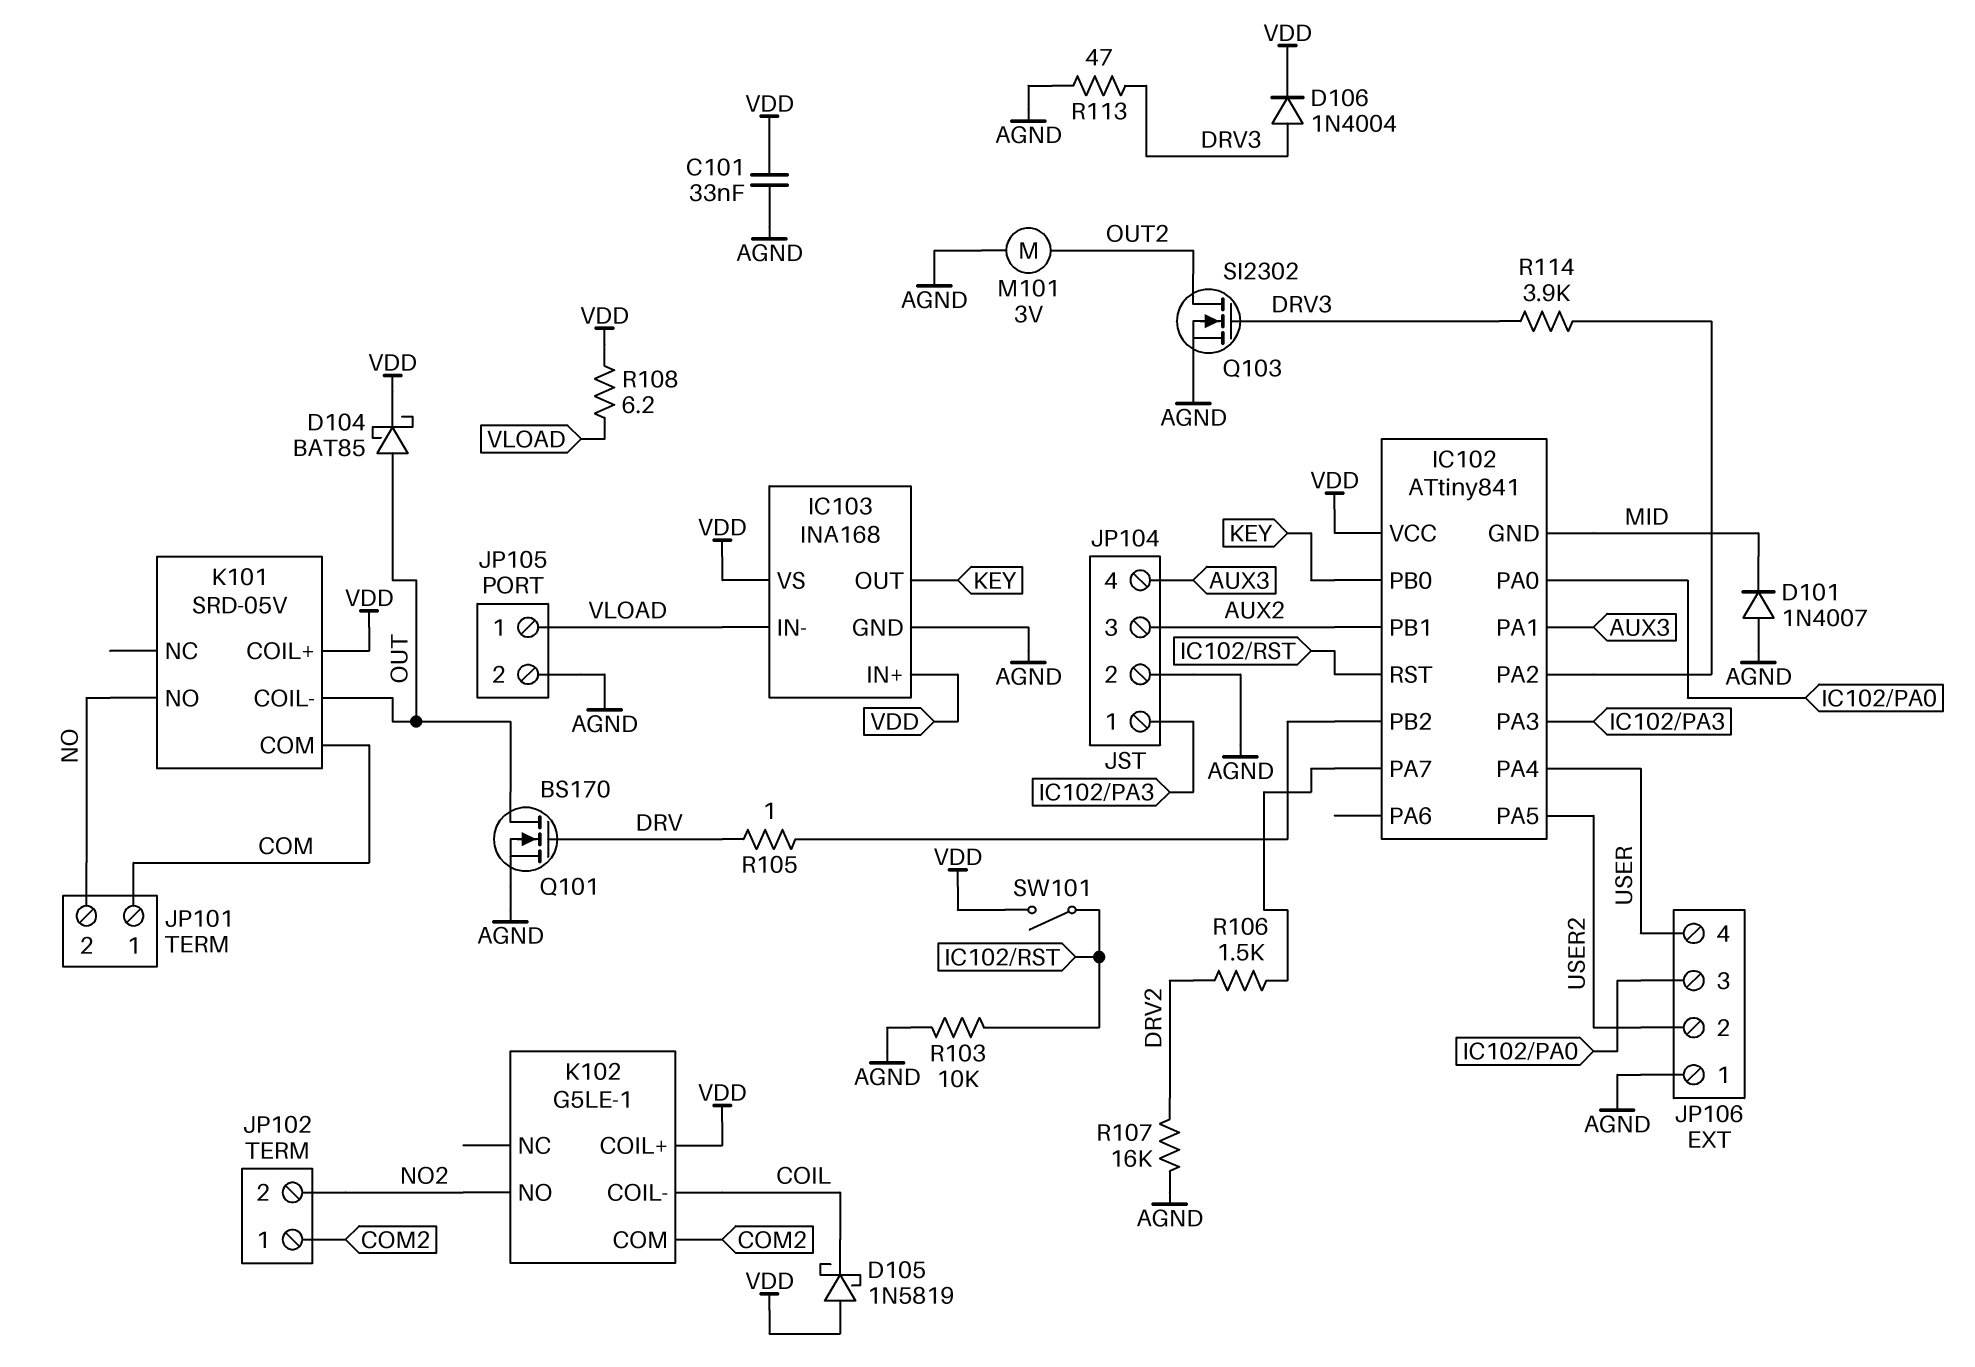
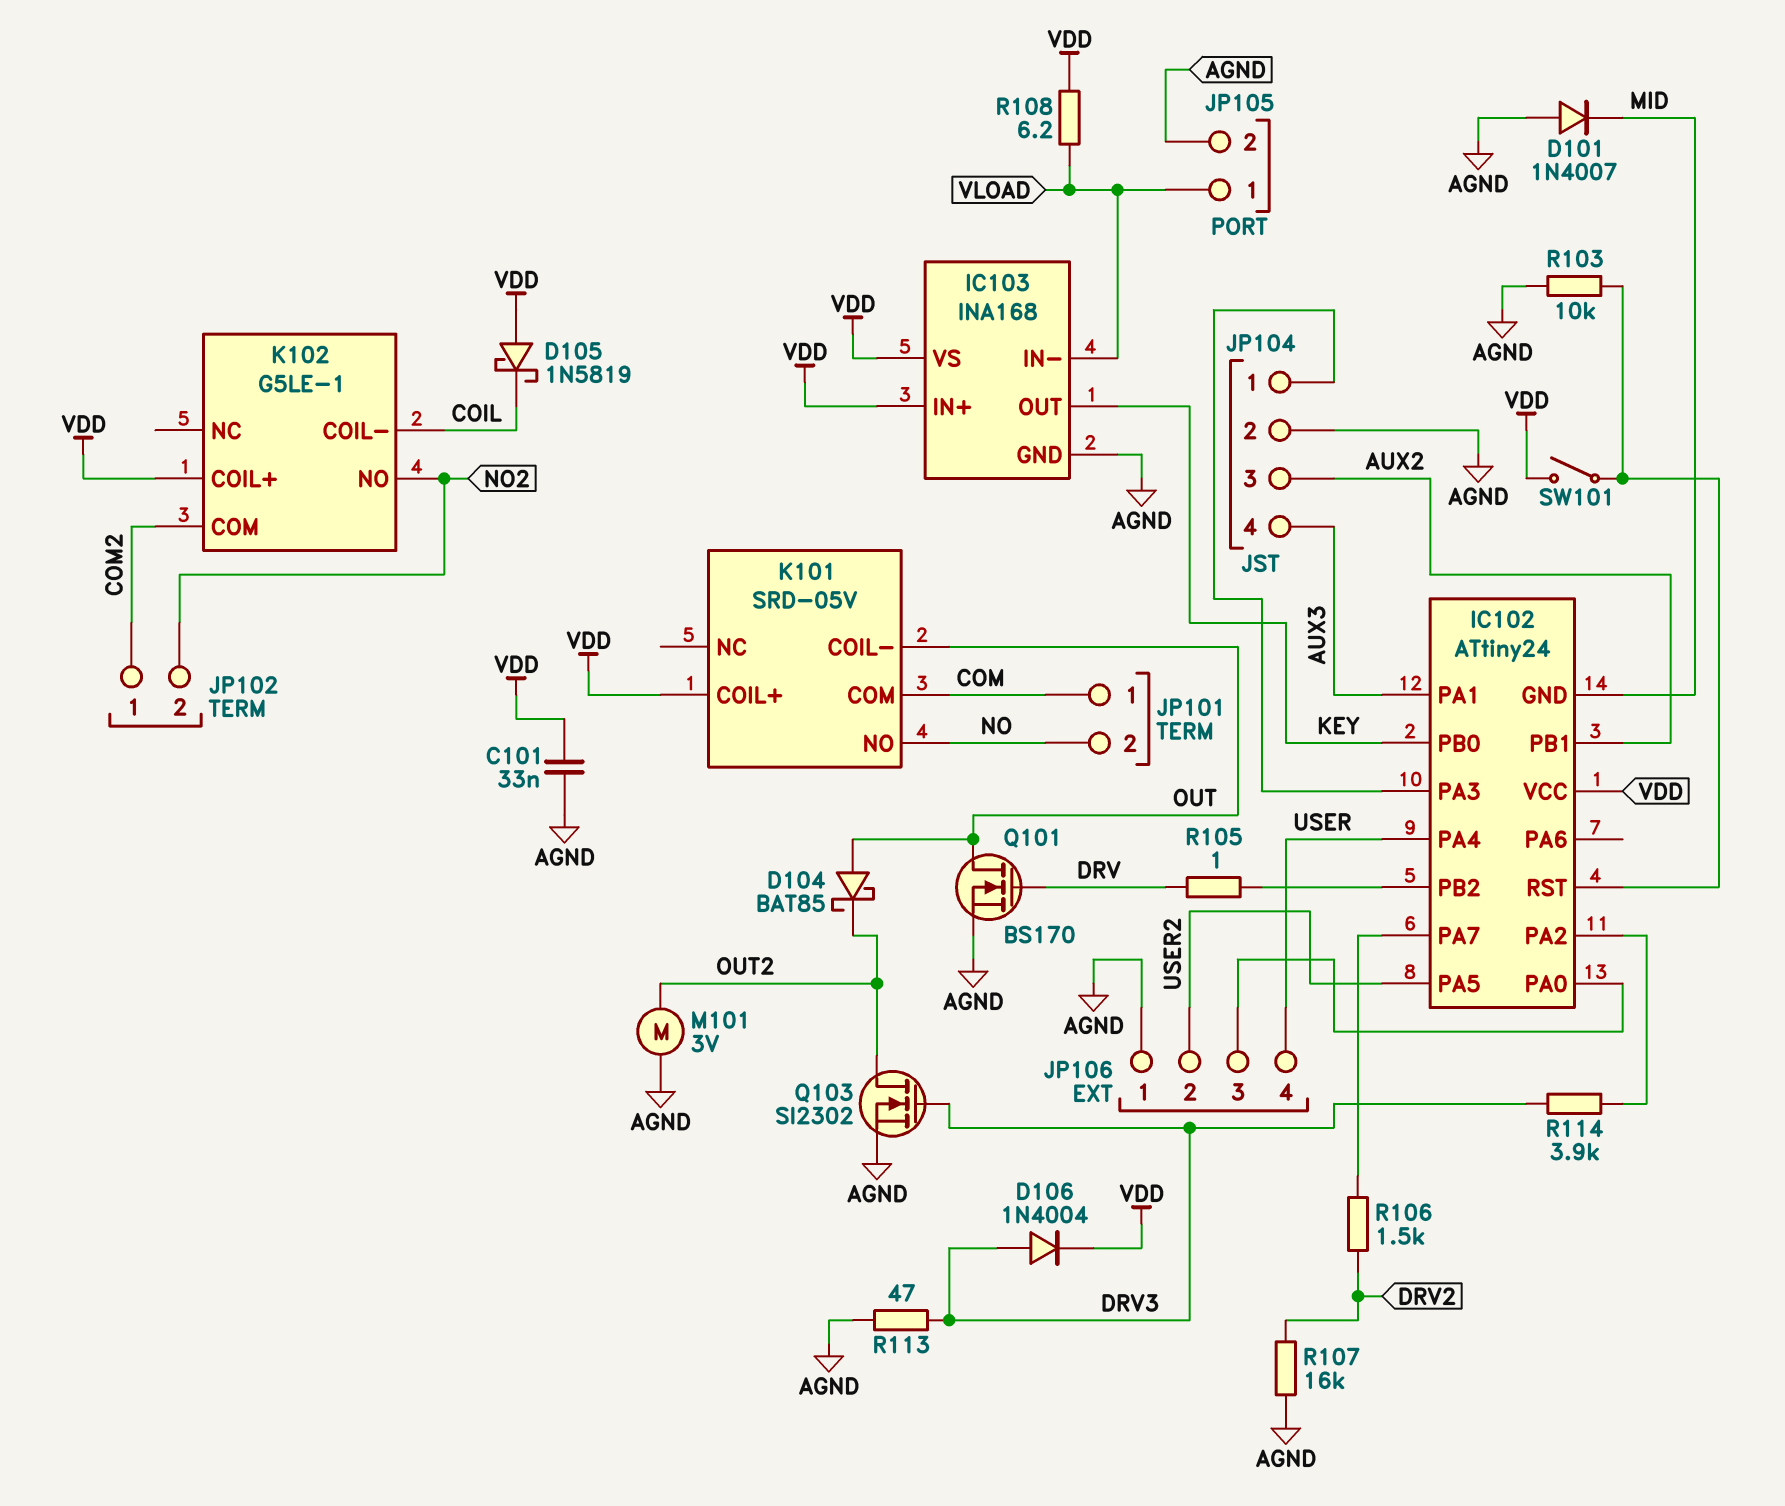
D104: schottky BAT85 (A OUT, K VDD) -> schottky BAT85 (A OUT, K OUT2)
IC102: ATtiny841 -> ATtiny24

